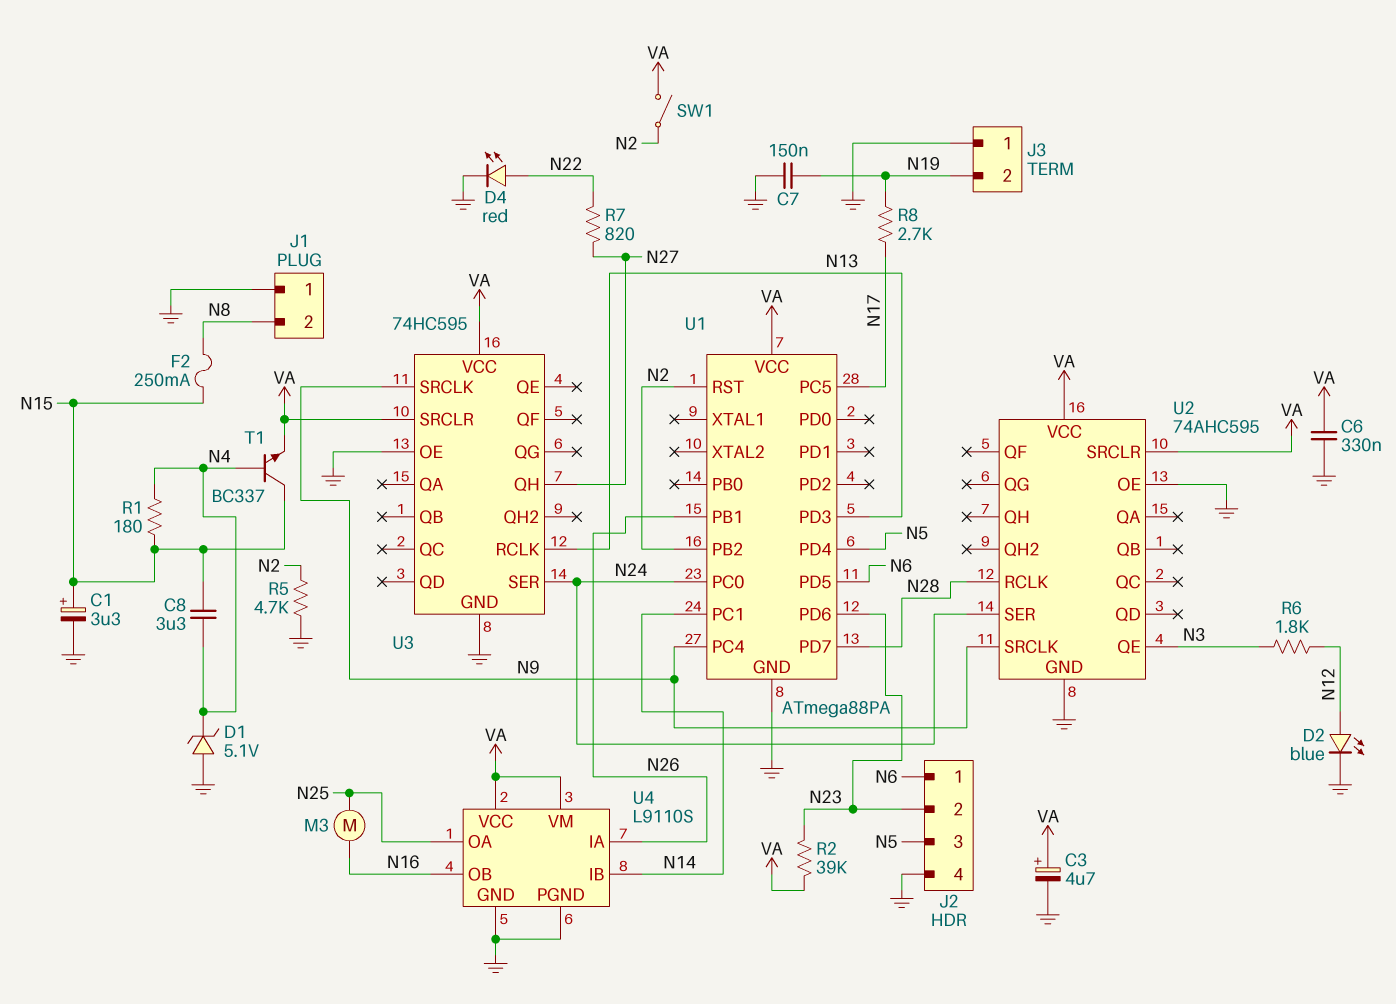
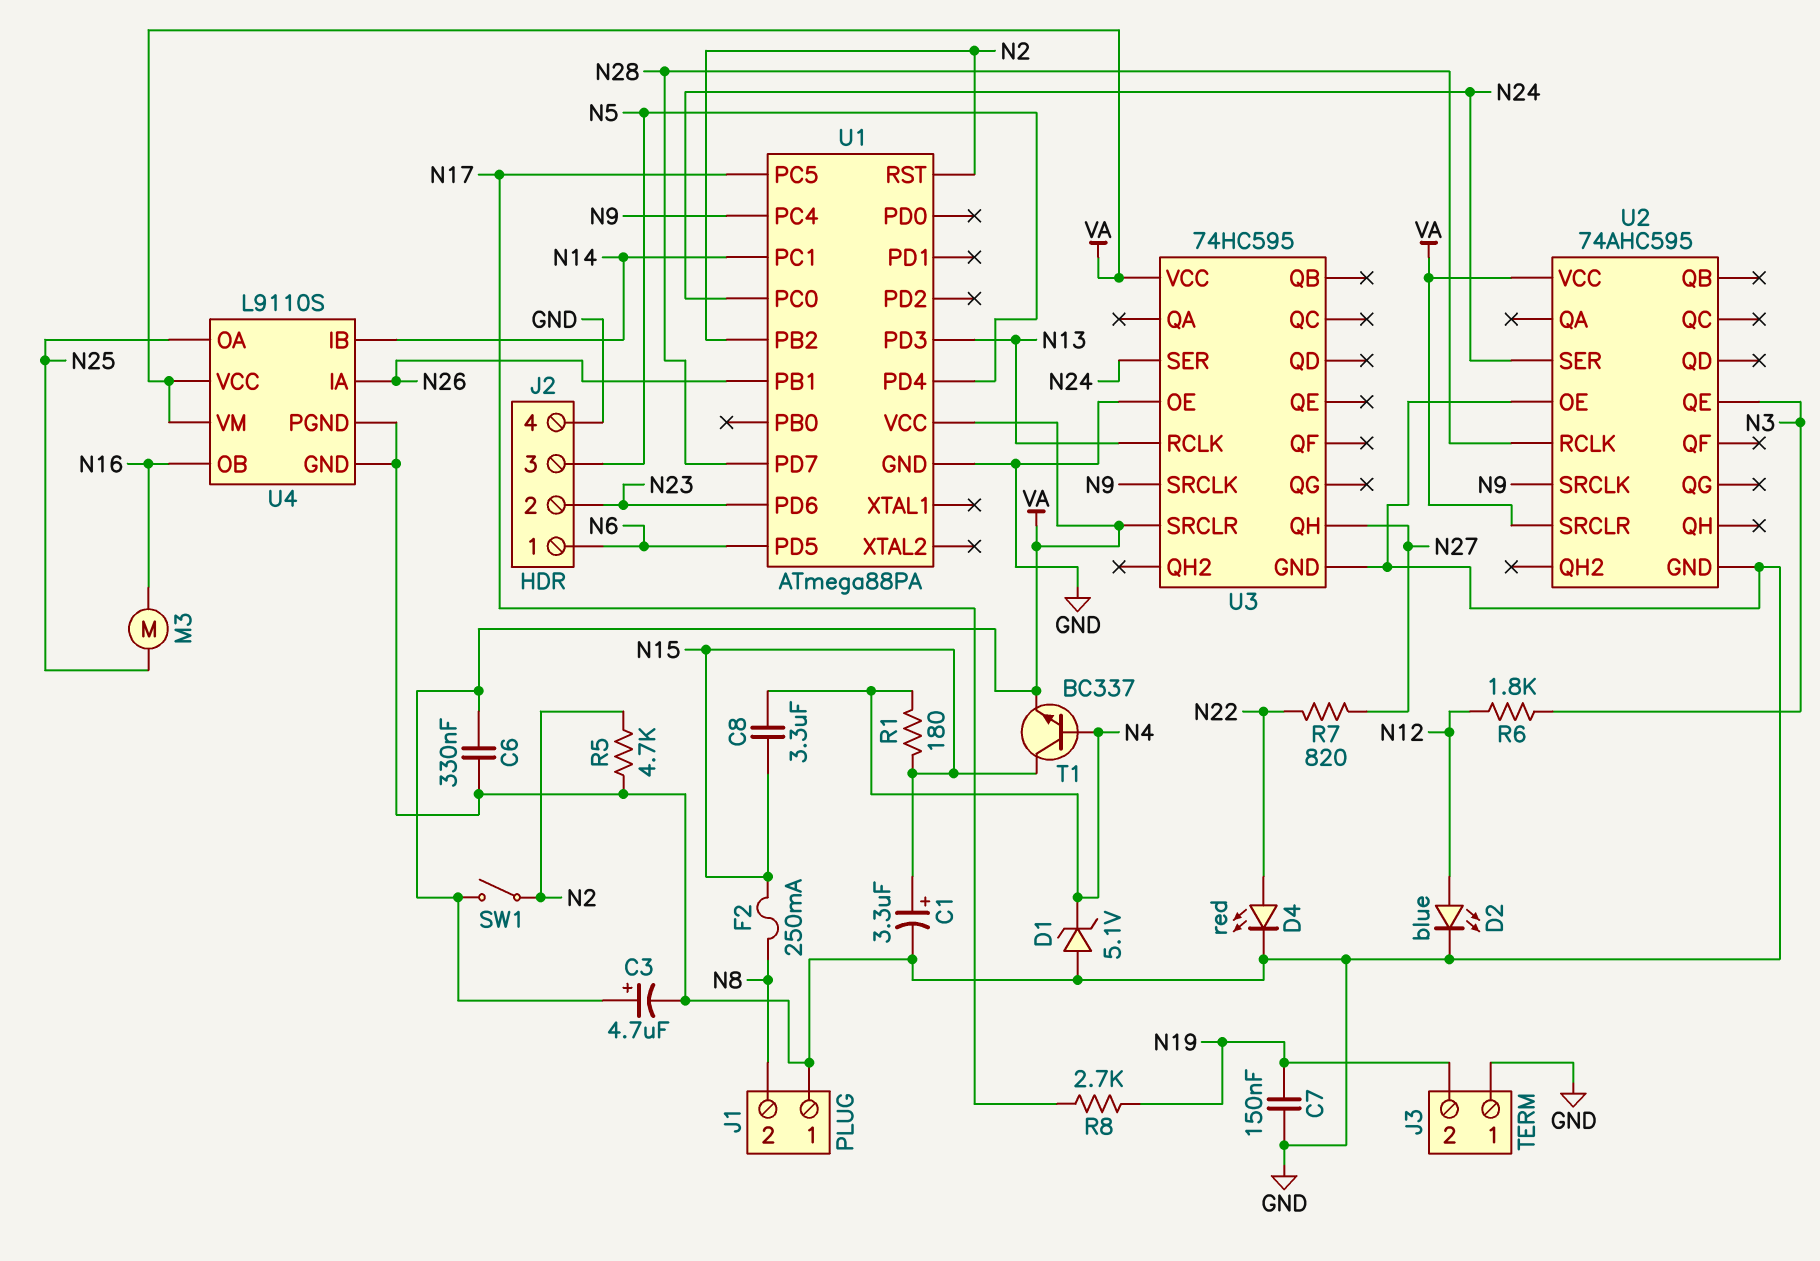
R2: 39k (N23, VA) -> none

